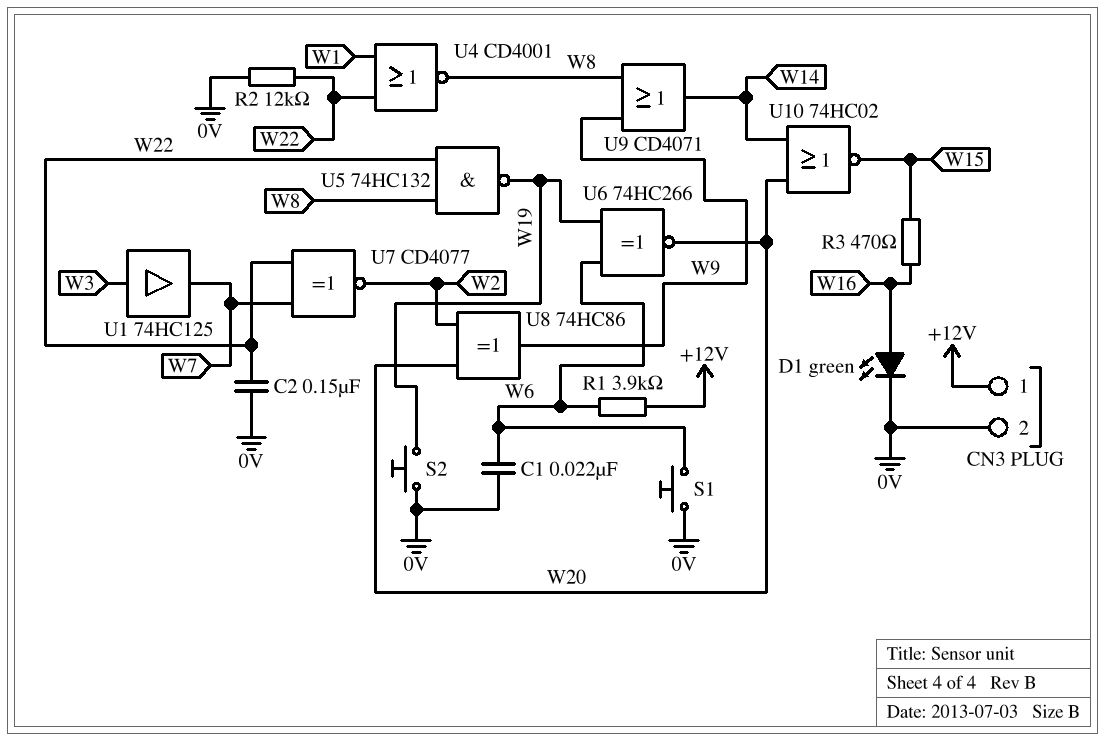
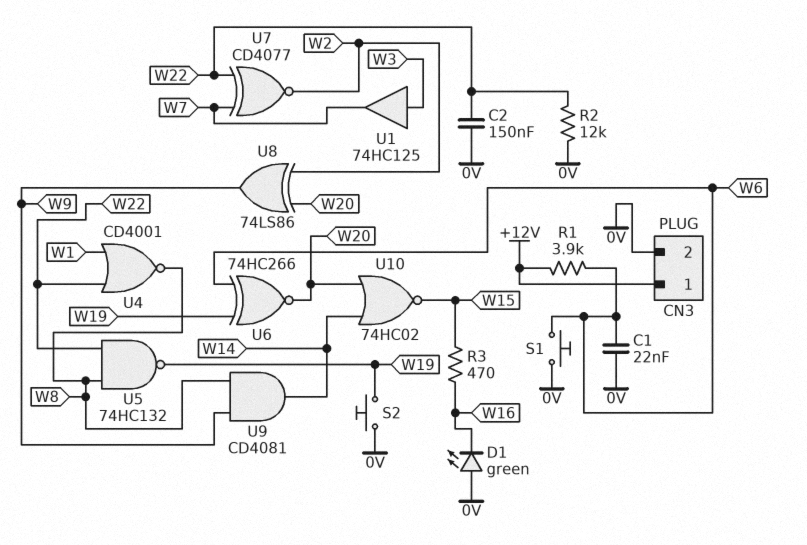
D1: LED green (A W16, K 0V) -> LED green (A 0V, K W16)
U8: XOR 74HC86 (in W2, in W20, out W9) -> XOR 74LS86 (in W2, in W20, out W9)
U9: OR CD4071 (in W8, in W9, out W14) -> AND CD4081 (in W8, in W9, out W14)

